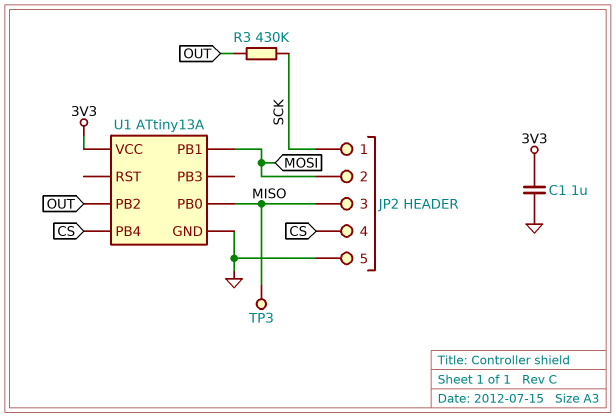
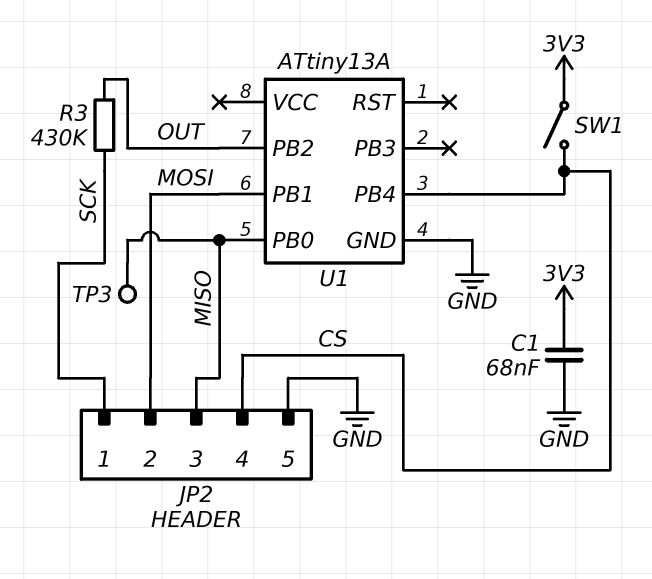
C1: 1uF (3V3, GND) -> 68nF (3V3, GND)
SW1: none -> switch (3V3, CS)
U1 pin VCC: 3V3 -> none

